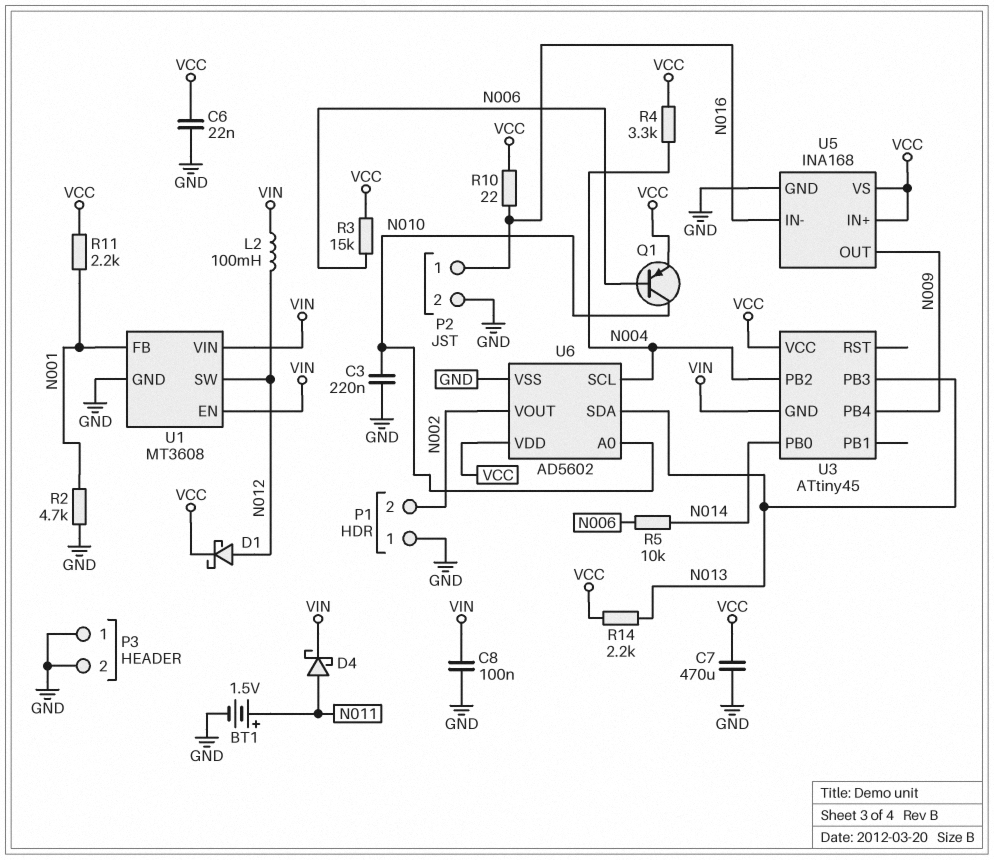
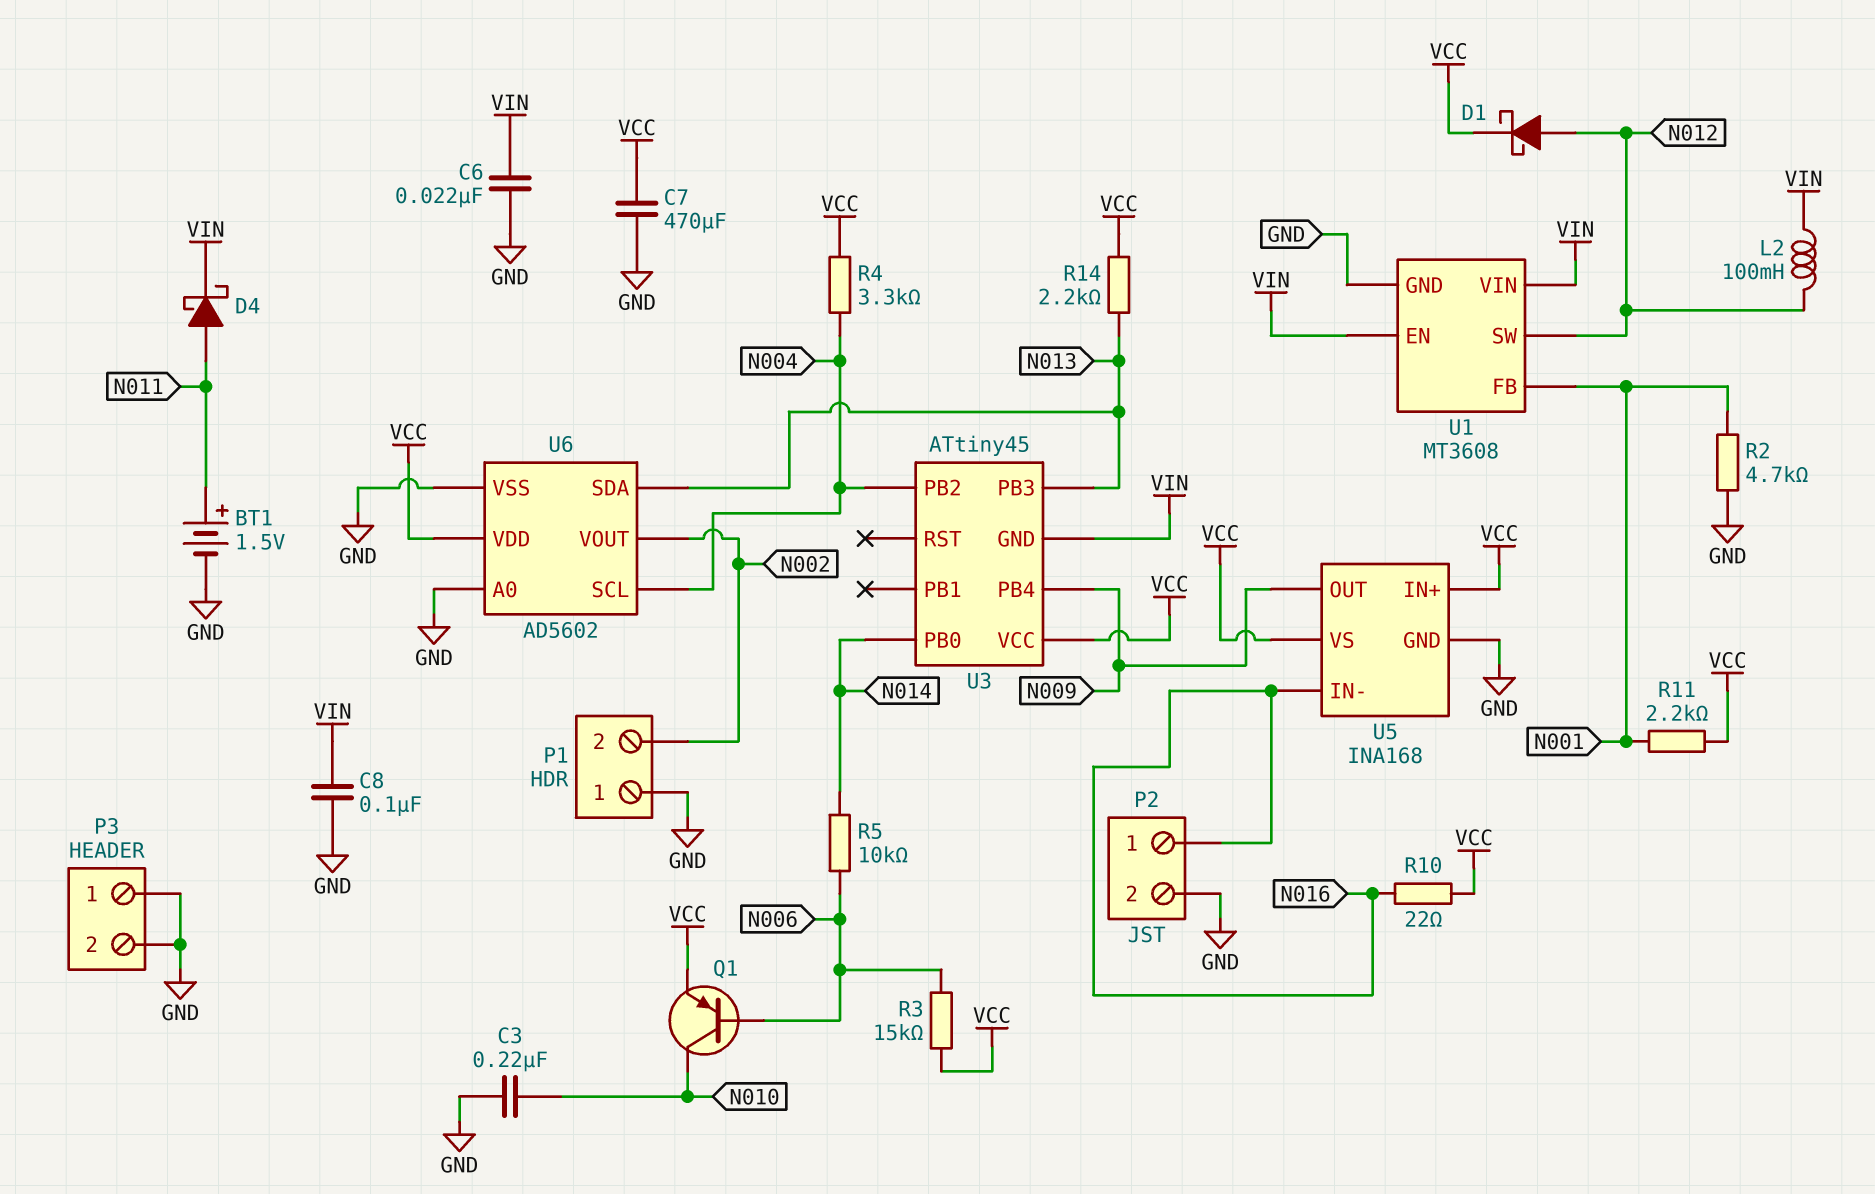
C6: 22nF (GND, VCC) -> 22nF (GND, VIN)
U6 pin A0: N010 -> GND

